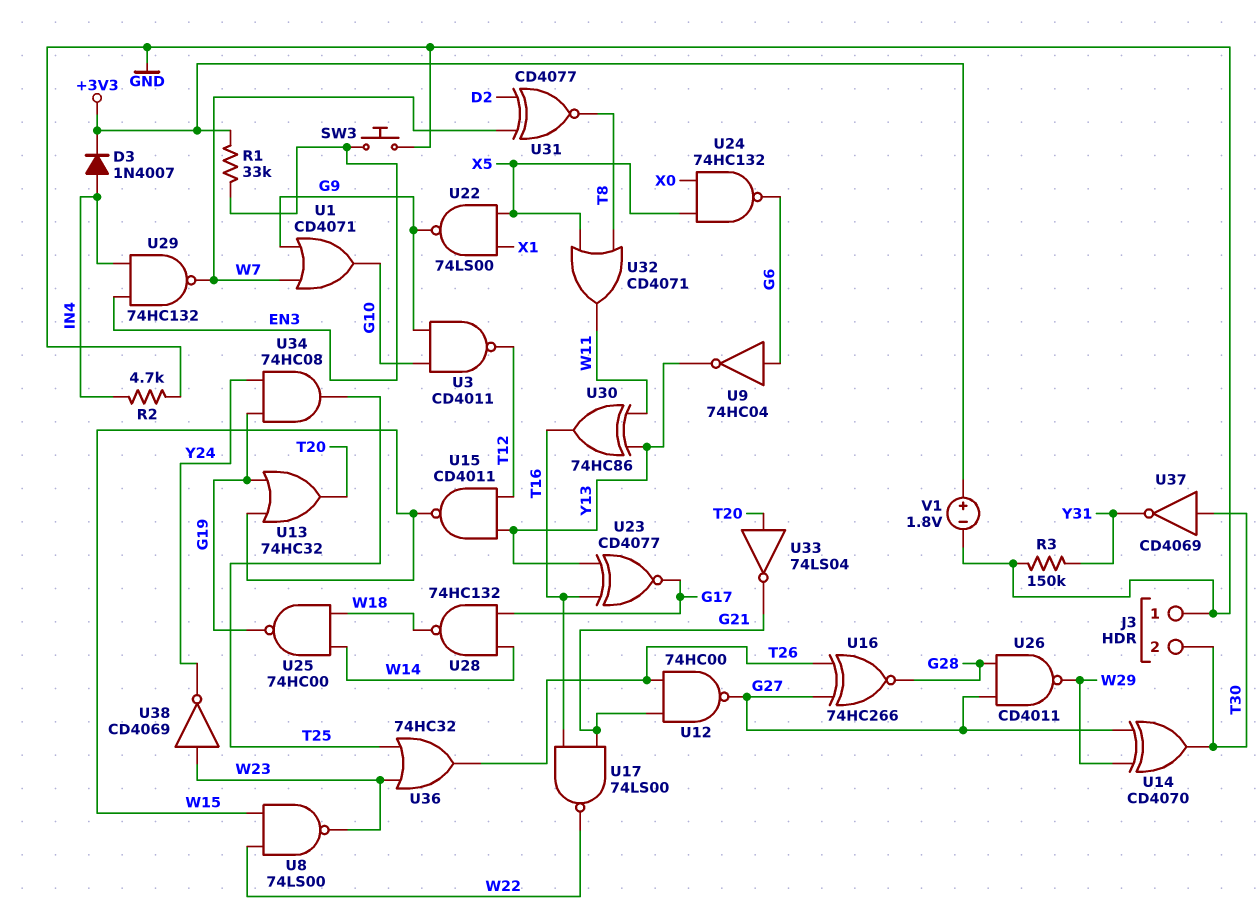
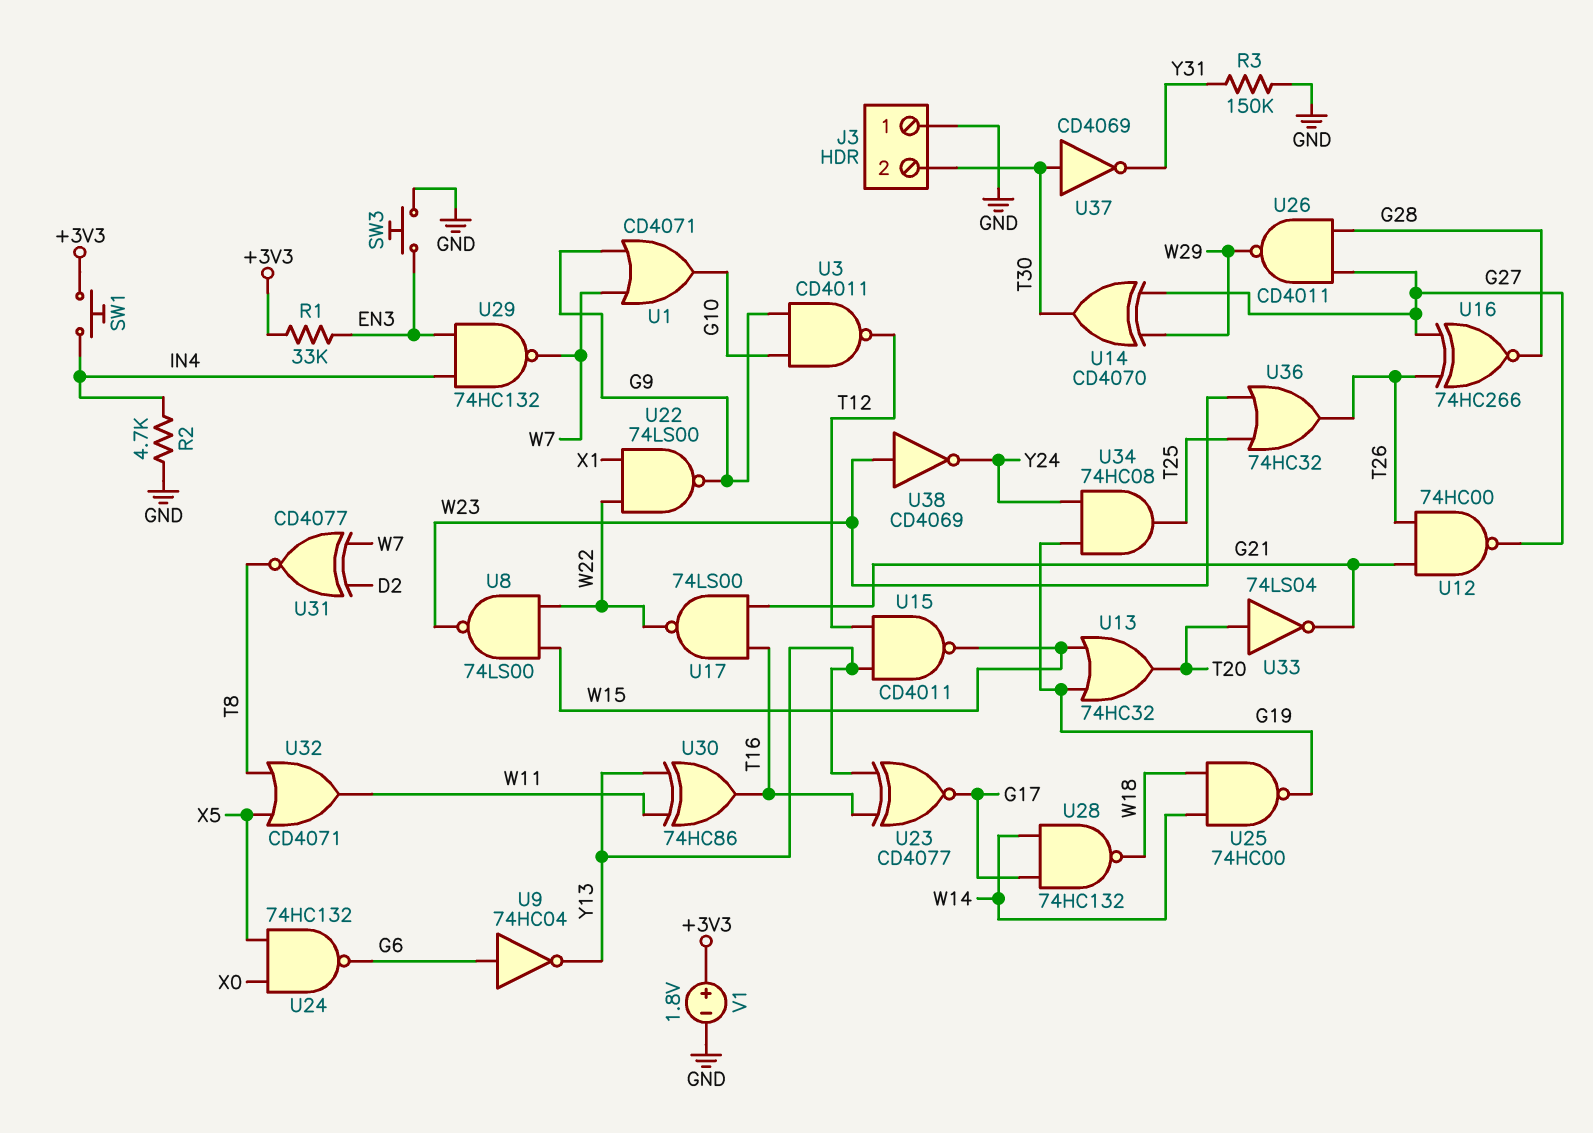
D3: diode 1N4007 (A IN4, K +3V3) -> none
SW1: none -> button (+3V3, IN4)
U22: NAND 74LS00 (in X1, in X5, out G9) -> NAND 74LS00 (in W22, in X1, out G9)

